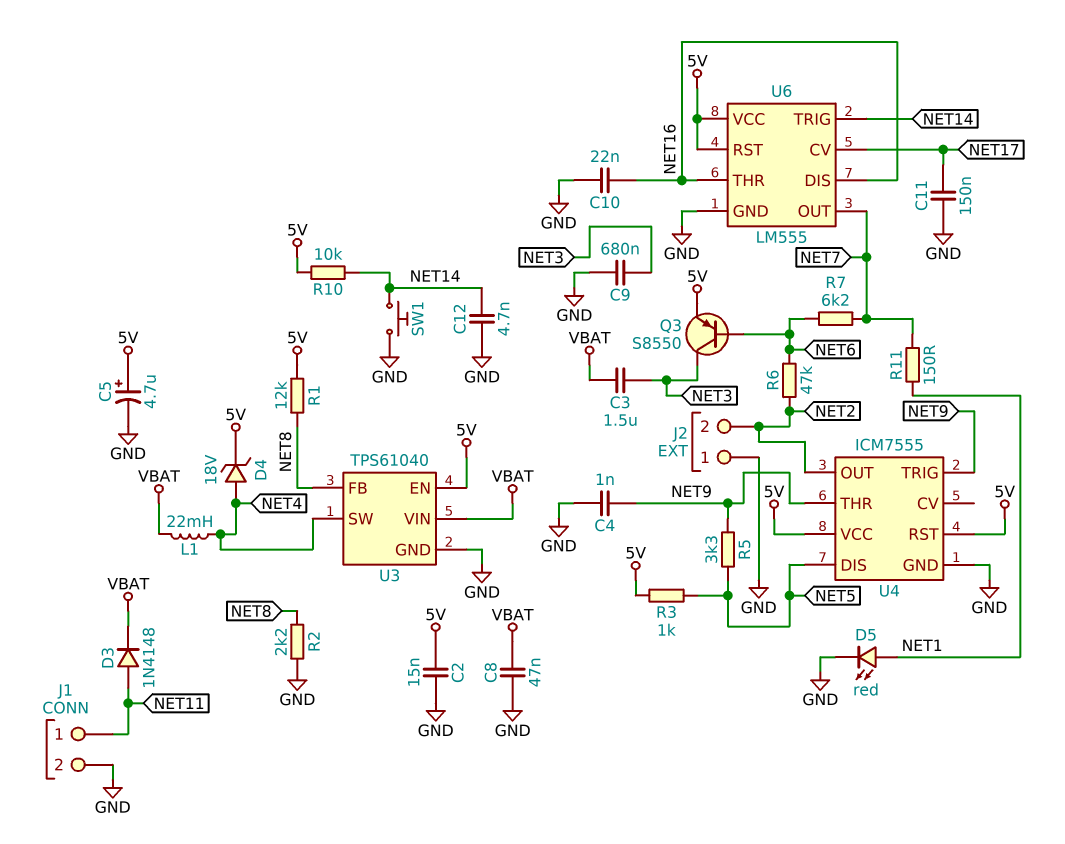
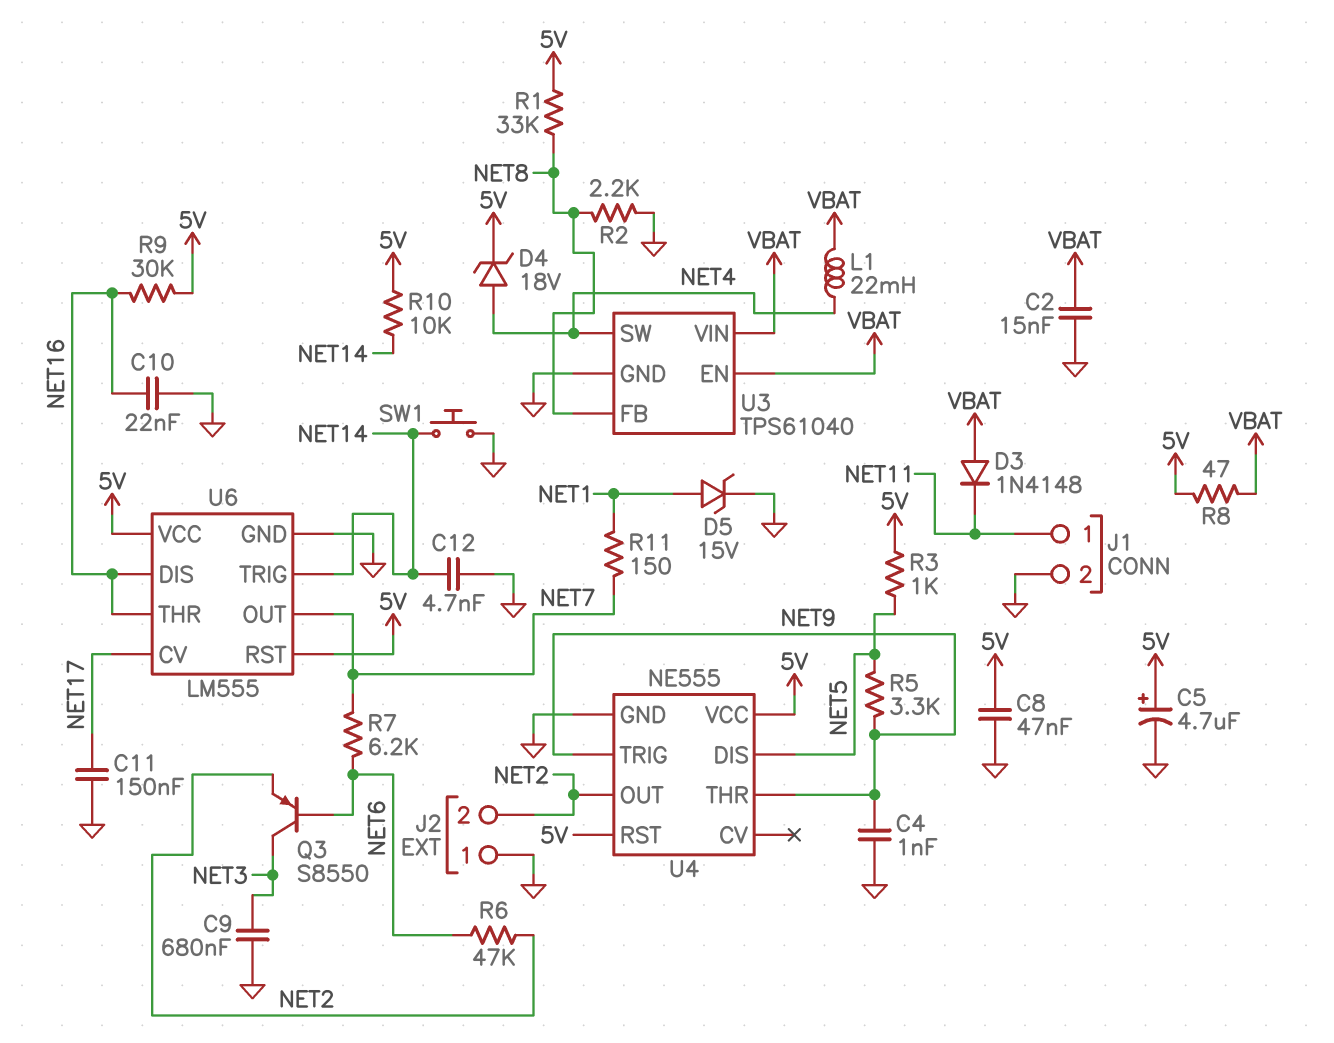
C2: 15nF (5V, GND) -> 15nF (GND, VBAT)
C3: 1.5uF (NET3, VBAT) -> none
C8: 47nF (GND, VBAT) -> 47nF (5V, GND)
D3: diode 1N4148 (A NET11, K VBAT) -> diode 1N4148 (A VBAT, K NET11)
D5: LED red (A NET1, K GND) -> zener 15V (A NET1, K GND)
Q3: PNP S8550 (B NET6, C NET3, E 5V) -> PNP S8550 (B NET6, C NET3, E NET2)
R1: 12k (5V, NET8) -> 33k (5V, NET8)
R8: none -> 47 (5V, VBAT)
R9: none -> 30k (5V, NET16)
U3 pin EN: 5V -> VBAT
U4: ICM7555 -> NE555

